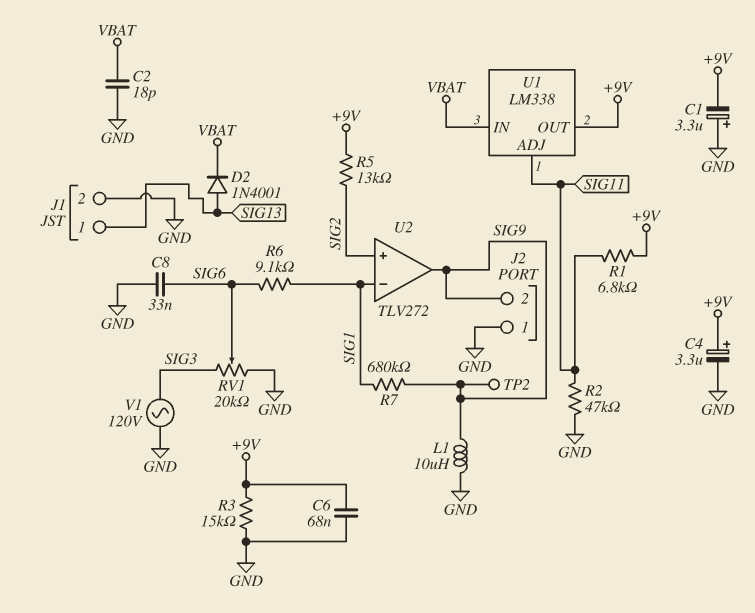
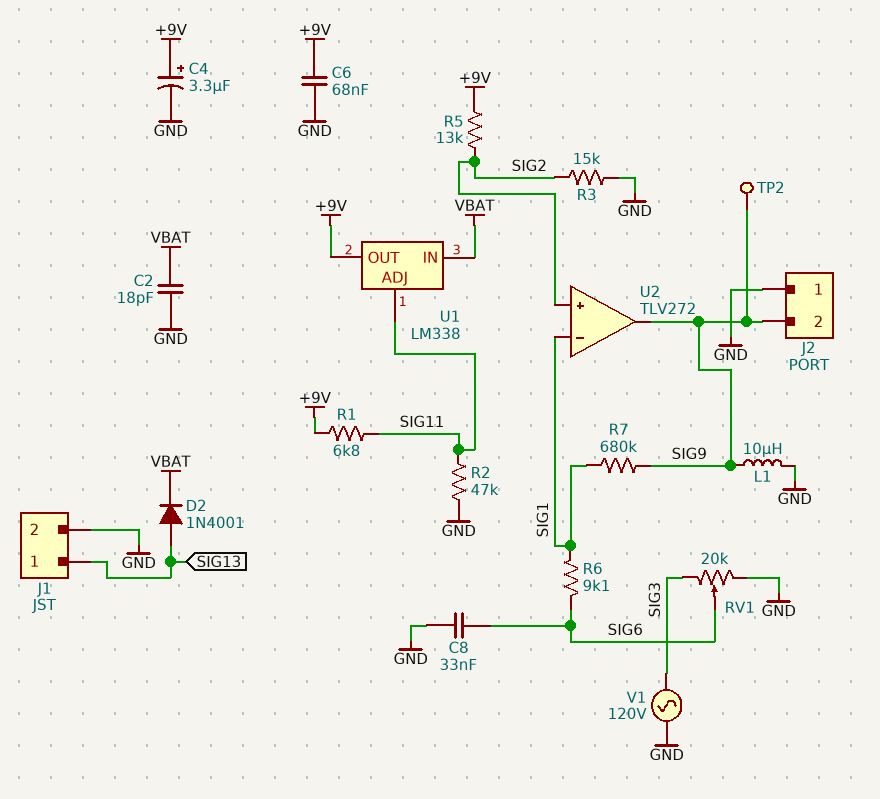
C1: 3.3uF (plus GND, minus +9V) -> none
R3: 15k (+9V, GND) -> 15k (GND, SIG2)

